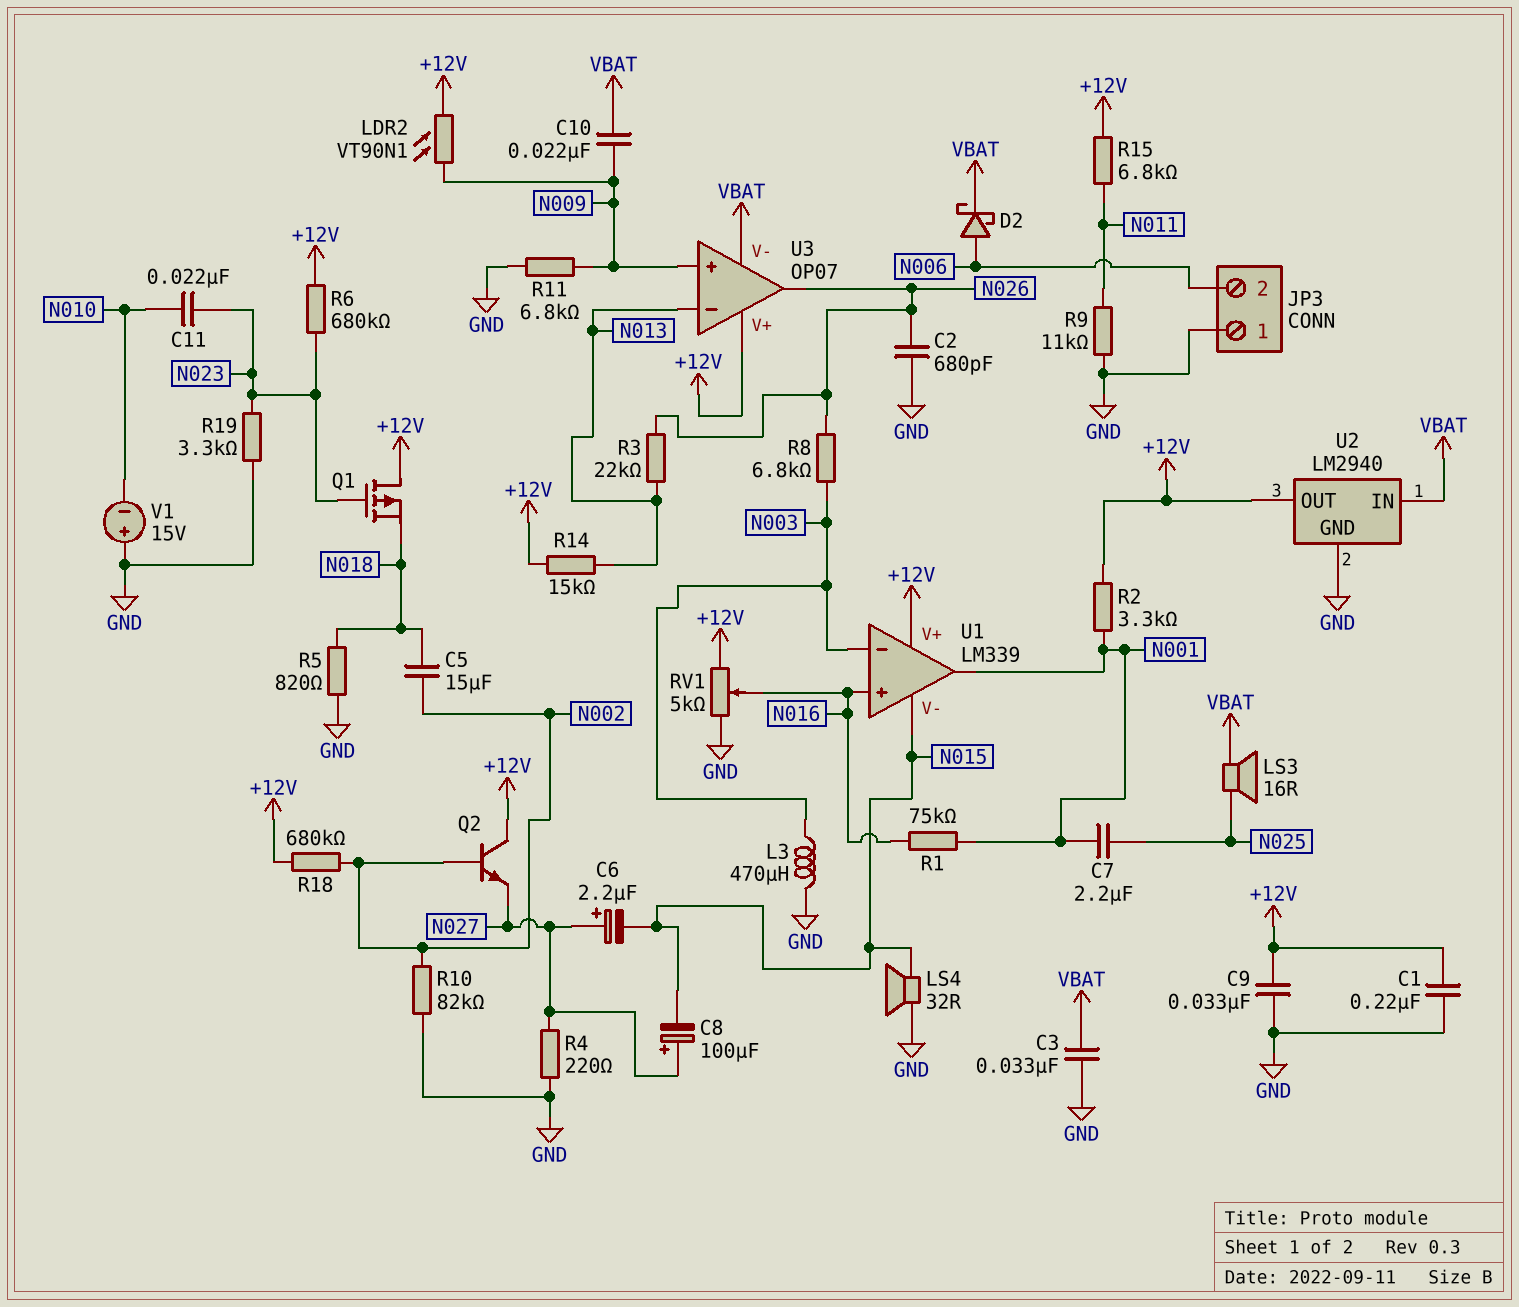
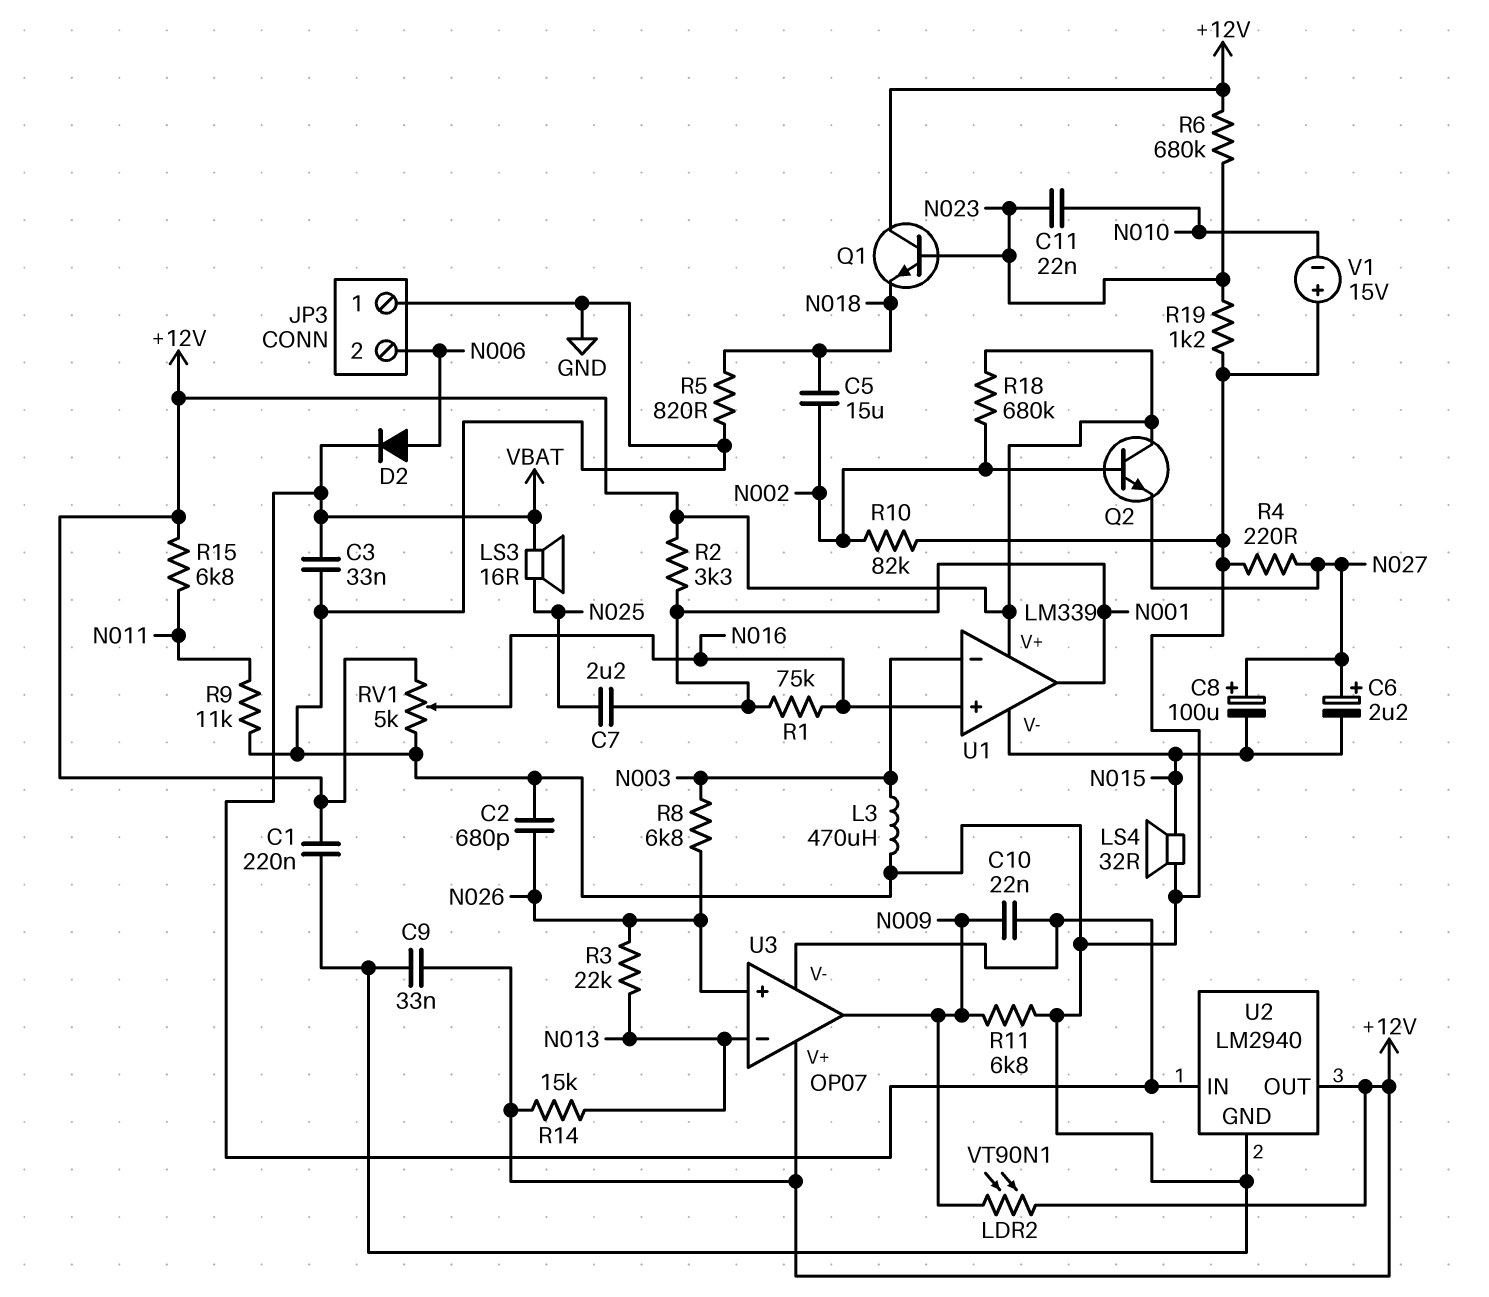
D2: schottky (A N006, K VBAT) -> diode (A N006, K VBAT)
Q1: PMOS (G N023, D +12V, S N018) -> NPN (B N023, C +12V, E N018)
R19: 3.3k (GND, N023) -> 1.2k (GND, N023)
U3 pin in+: N009 -> N026
U3 pin out: N026 -> N009

